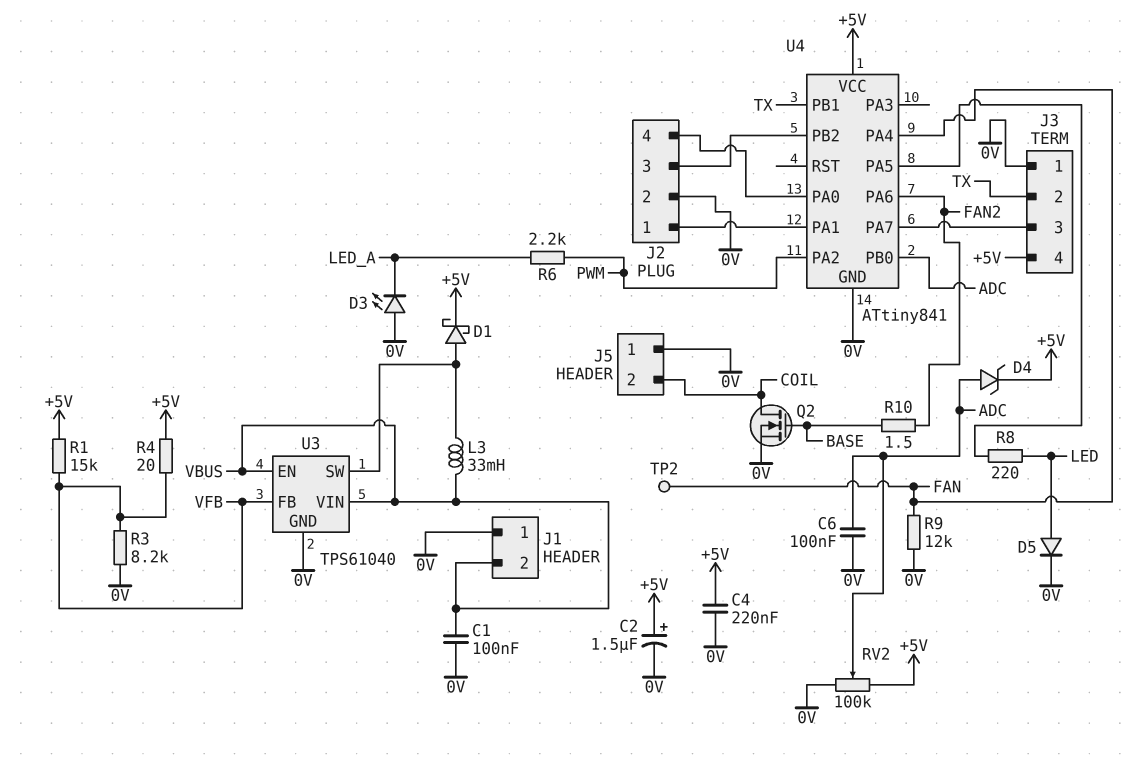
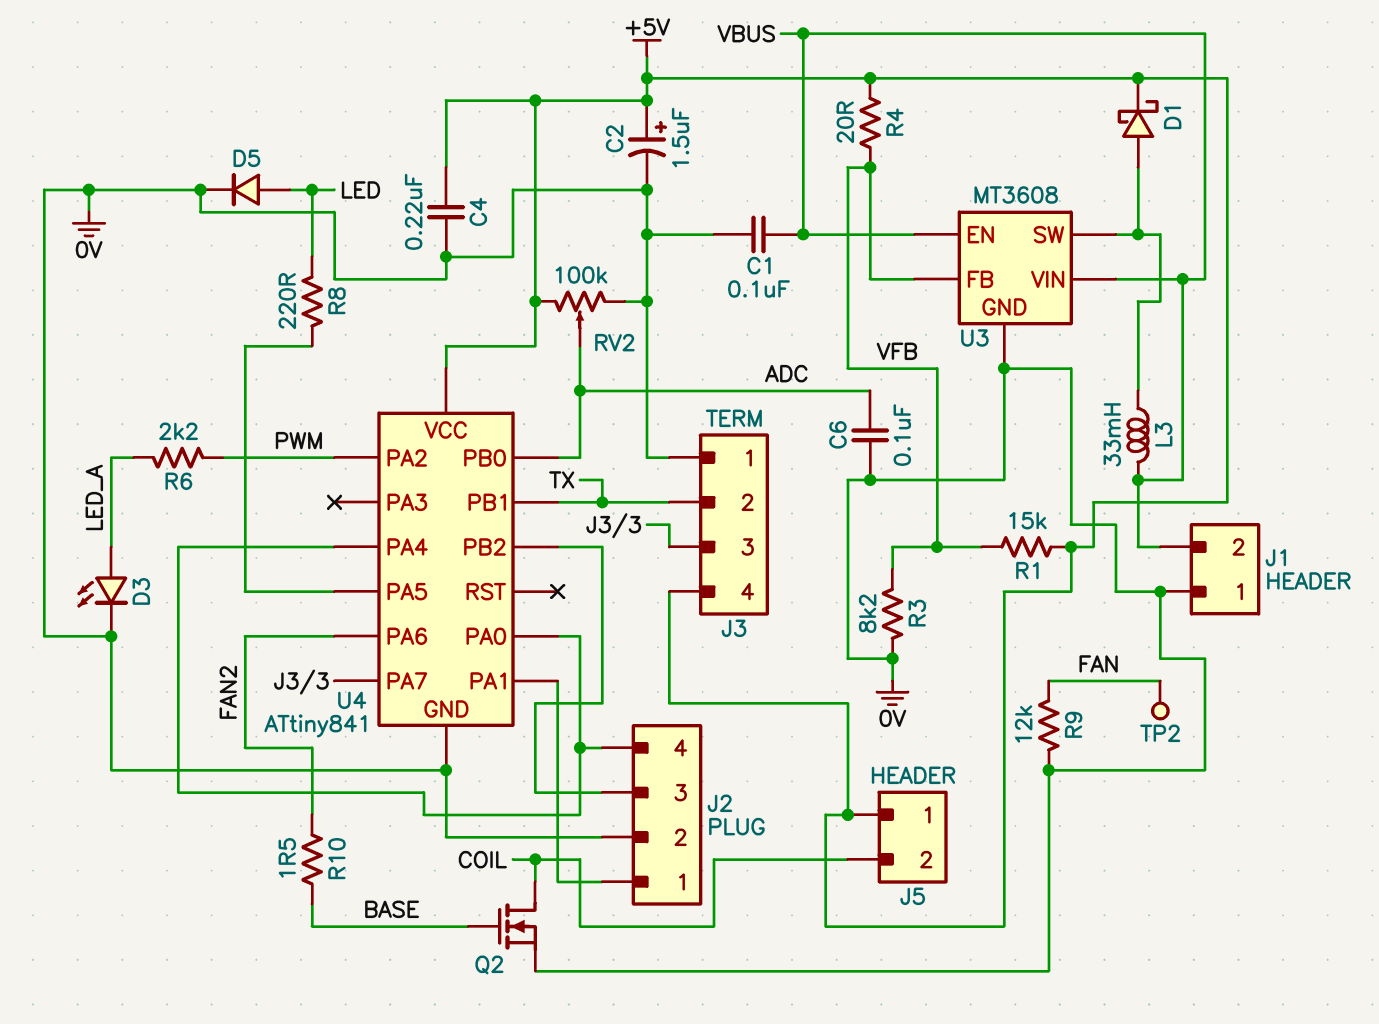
D3: LED (A 0V, K LED_A) -> LED (A LED_A, K 0V)
D4: zener (A ADC, K +5V) -> none
J5 pin 1: 0V -> +5V
U3: TPS61040 -> MT3608
U4 pin PA4: FAN -> J2/4

